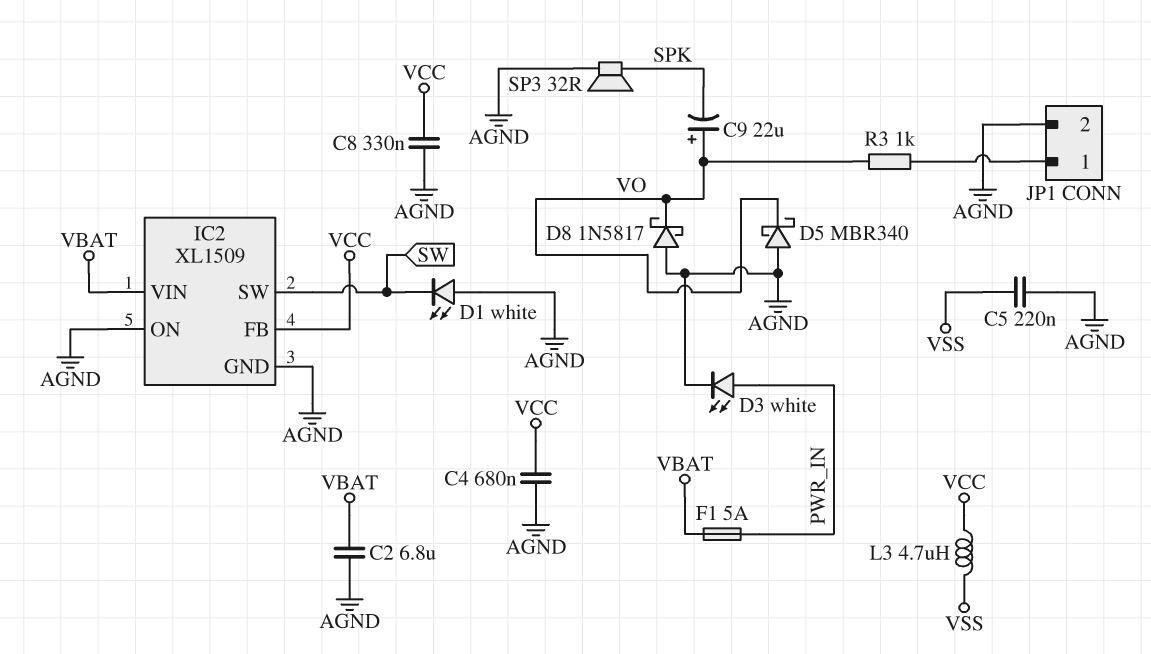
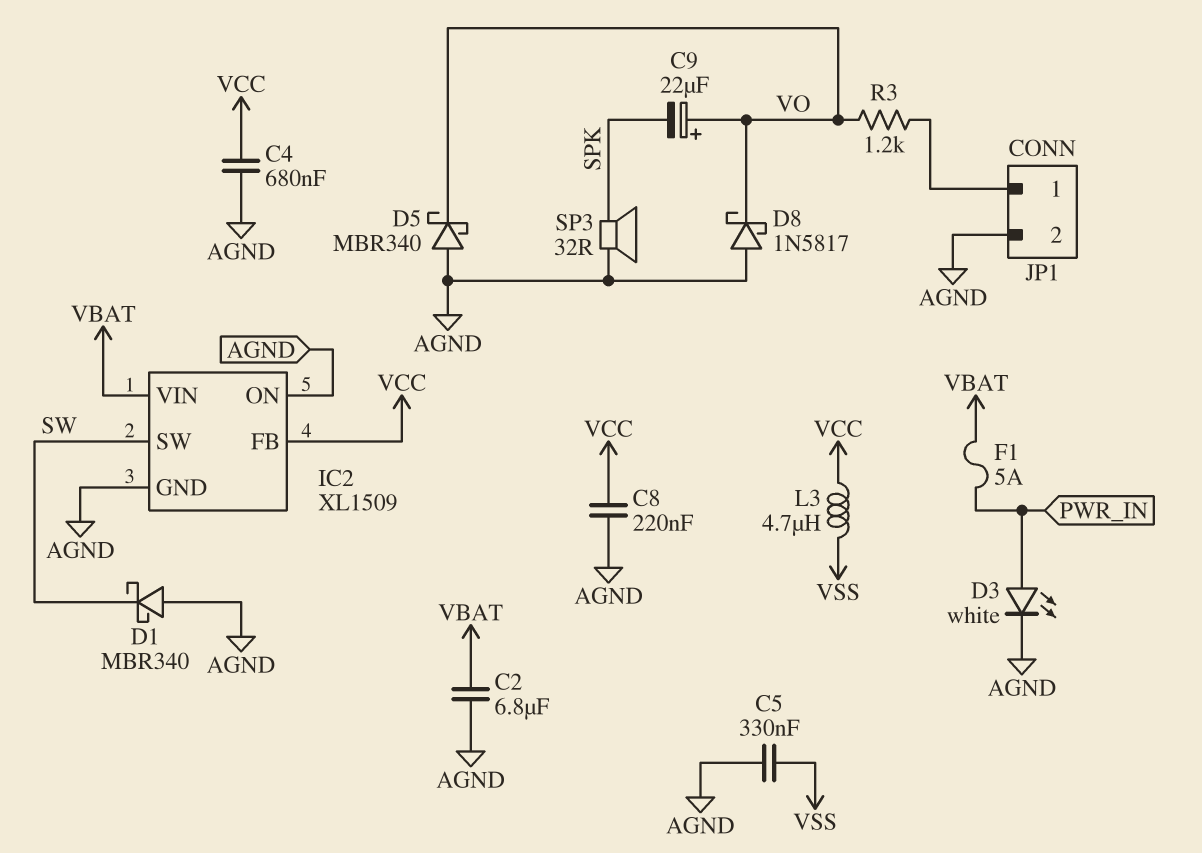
C5: 220nF (AGND, VSS) -> 330nF (AGND, VSS)
C8: 330nF (AGND, VCC) -> 220nF (AGND, VCC)
D1: LED white (A AGND, K SW) -> schottky MBR340 (A AGND, K SW)
R3: 1k (JP1/1, VO) -> 1.2k (JP1/1, VO)

